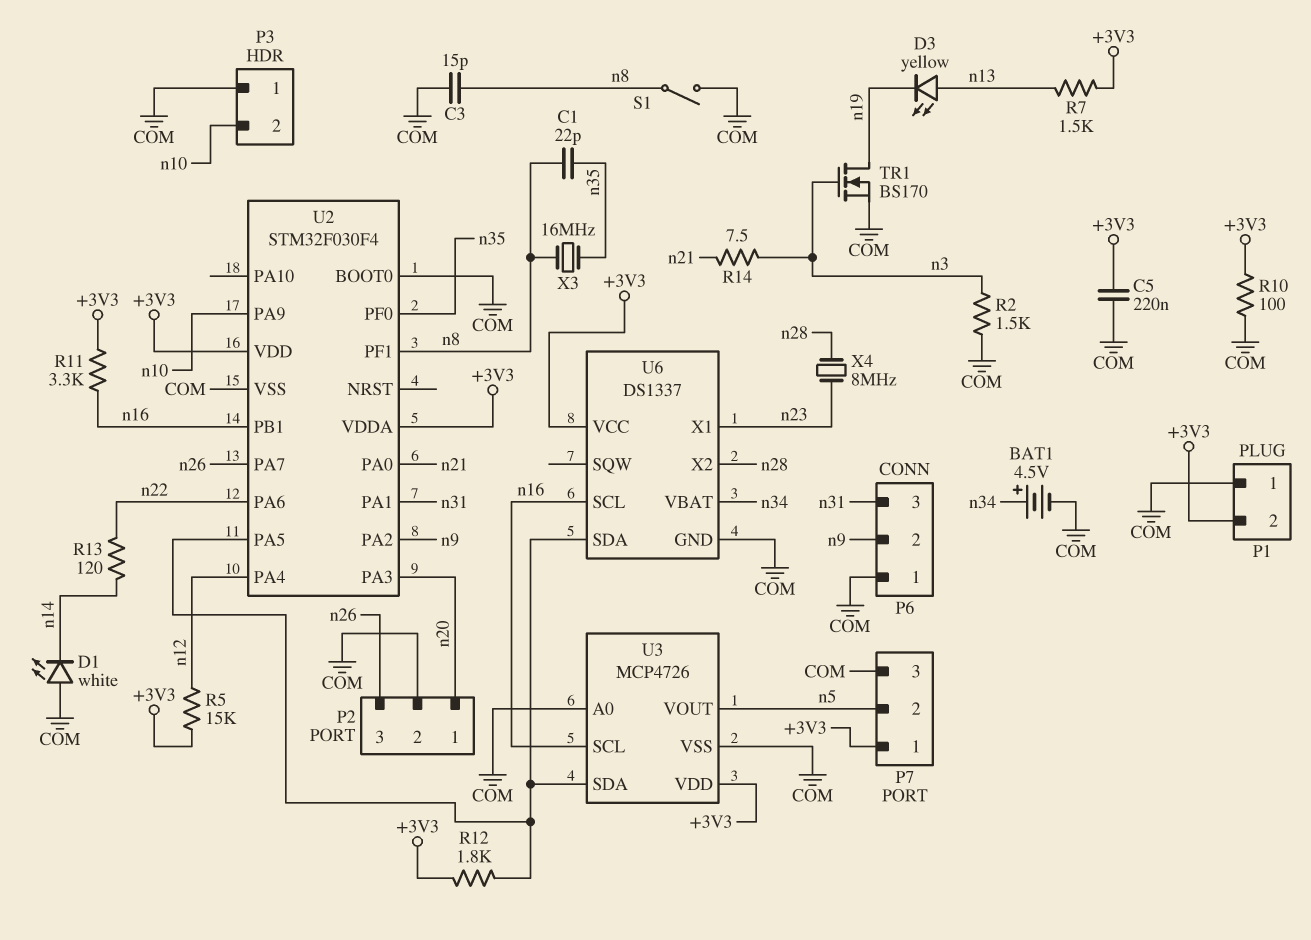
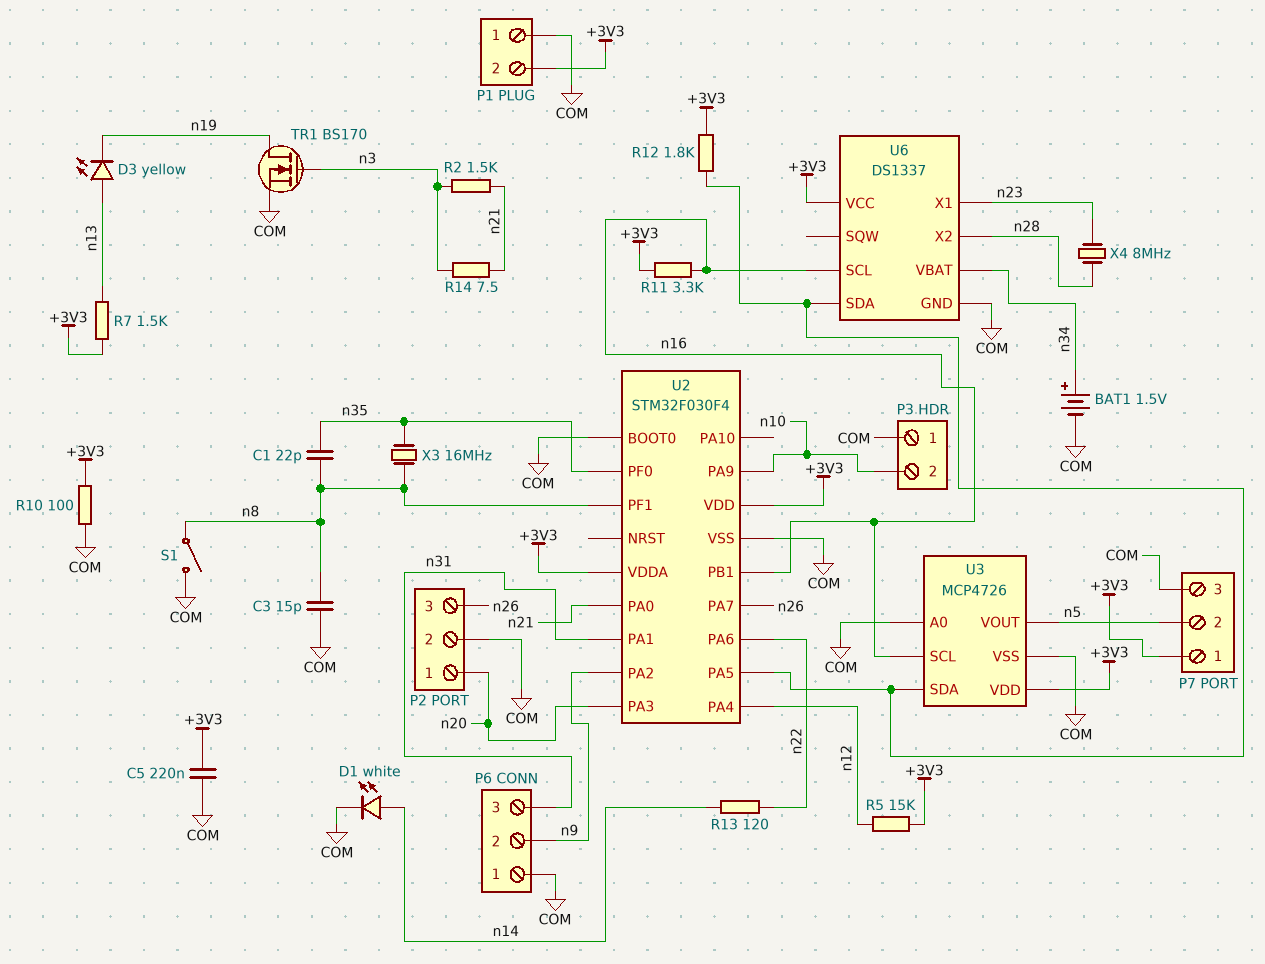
BAT1: 4.5V (plus n34, minus COM) -> 1.5V (plus n34, minus COM)
D1: LED white (A COM, K n14) -> LED white (A n14, K COM)
R2: 1.5k (COM, n3) -> 1.5k (n3, n21)

